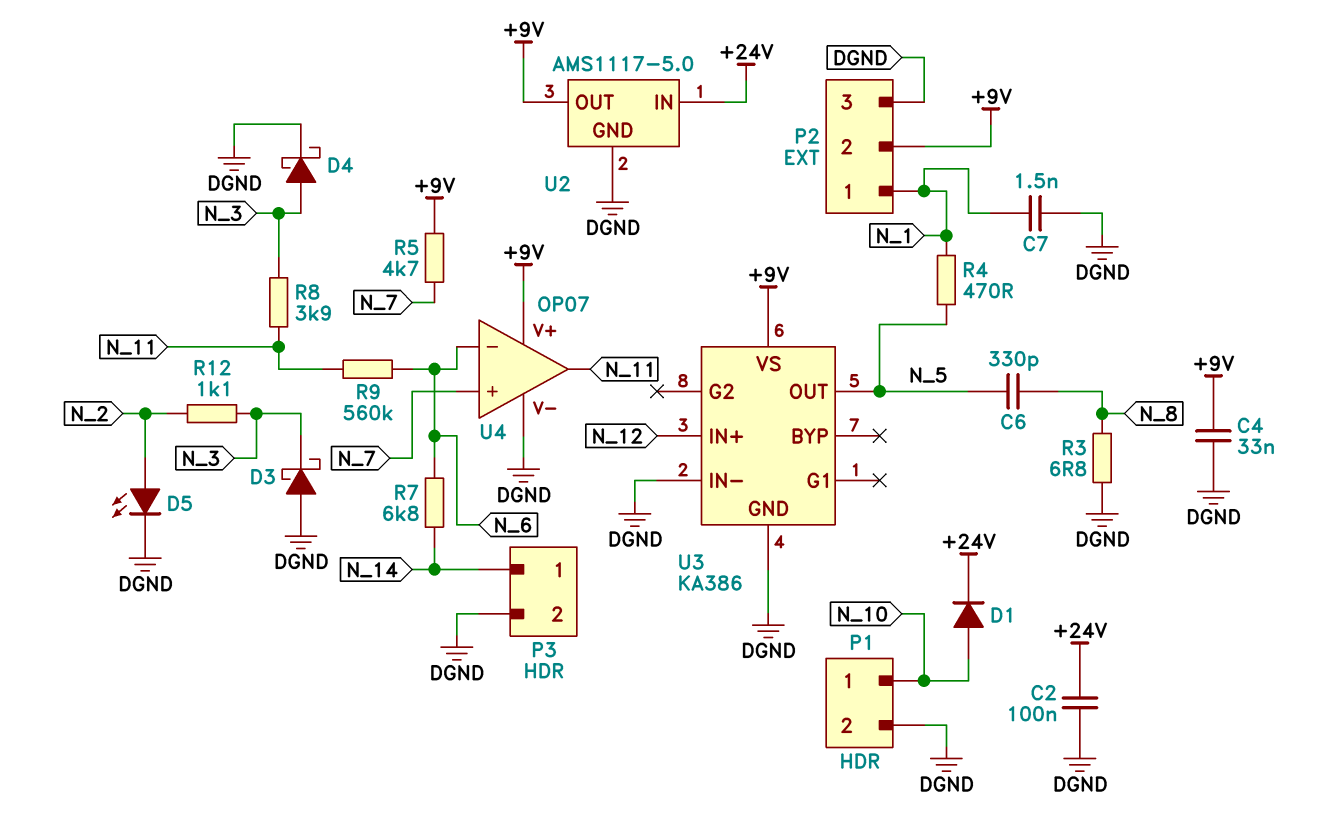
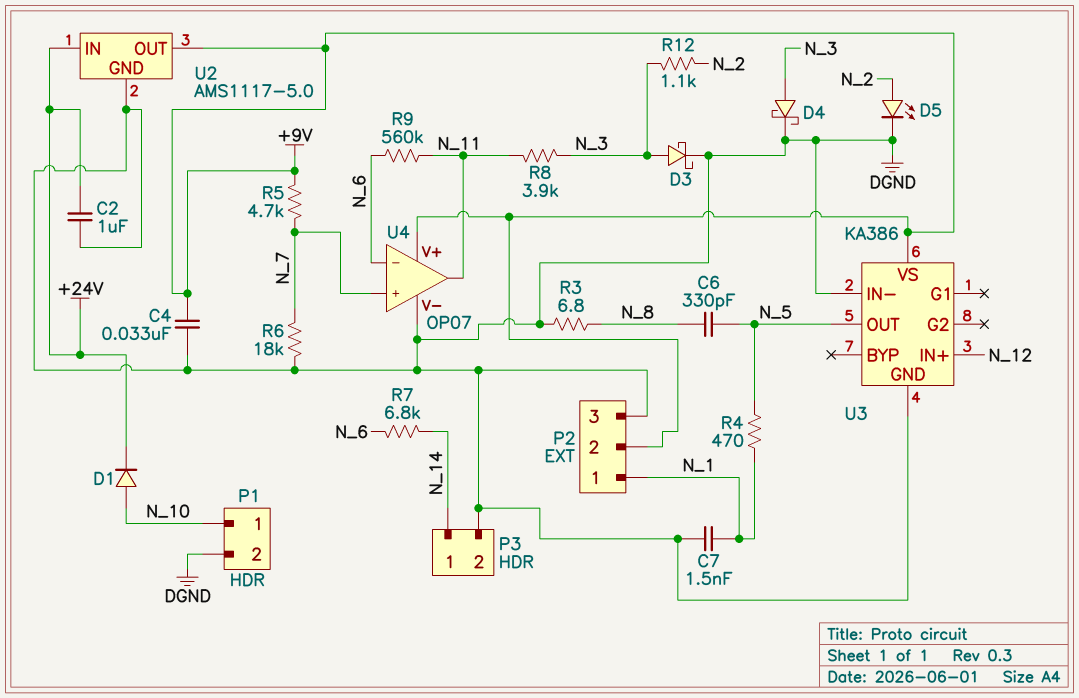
C2: 100nF (+24V, DGND) -> 1uF (+24V, DGND)
D3: schottky (A DGND, K N_3) -> schottky (A N_3, K DGND)
R6: none -> 18k (DGND, N_7)

